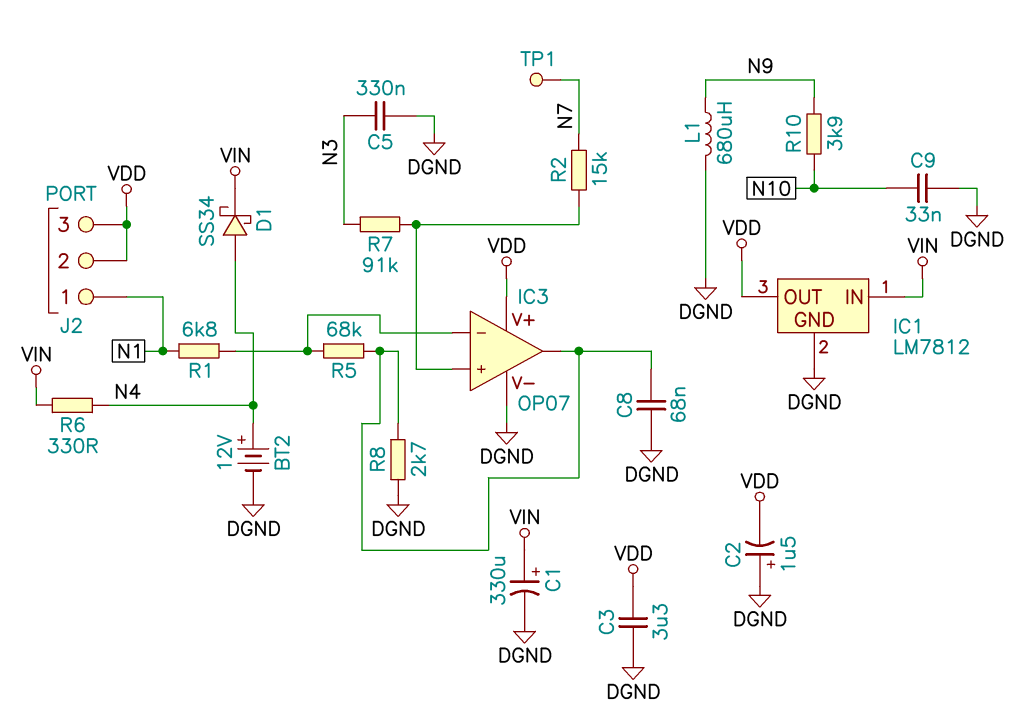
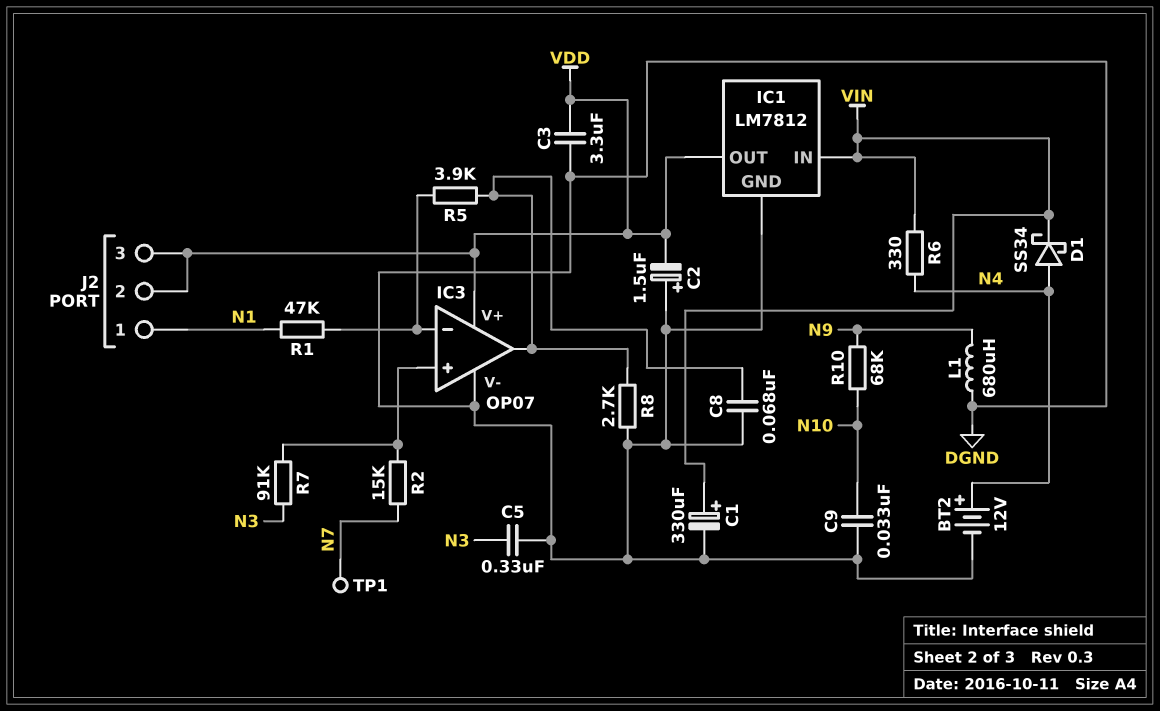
R1: 6.8k (IC3/in-, N1) -> 47k (IC3/in-, N1)
R5: 68k (IC3/in-, IC3/out) -> 3.9k (IC3/in-, IC3/out)
R10: 3.9k (N9, N10) -> 68k (N9, N10)

